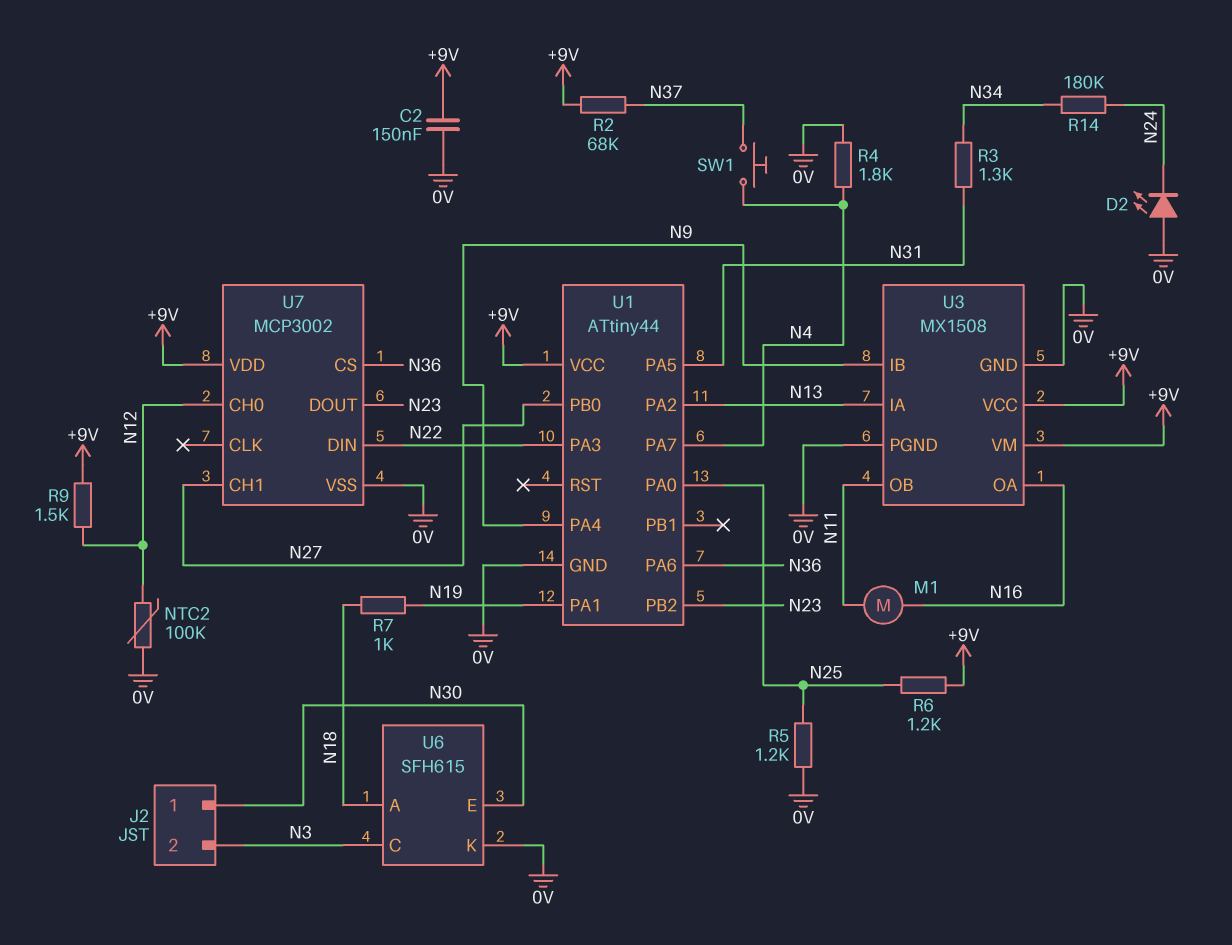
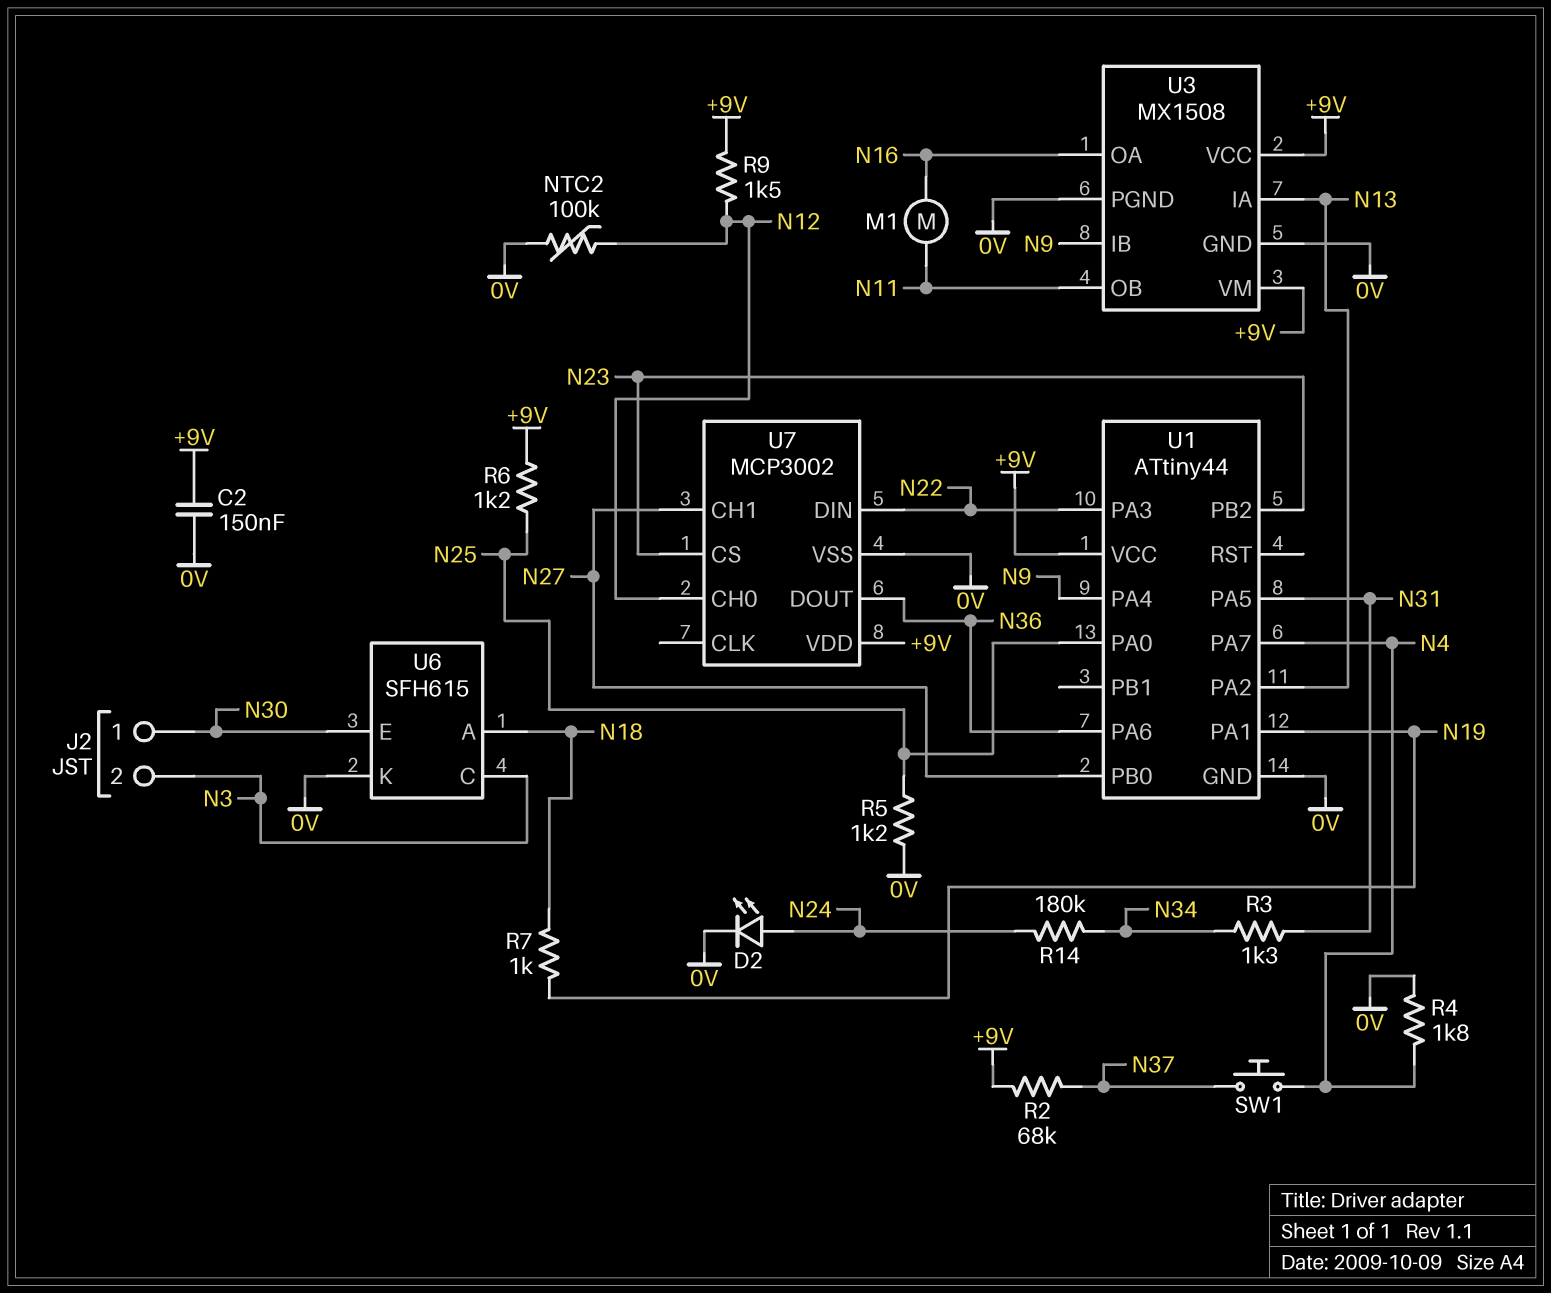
D2: LED (A 0V, K N24) -> LED (A N24, K 0V)
U7 pin CS: N36 -> N23
U7 pin DOUT: N23 -> N36

